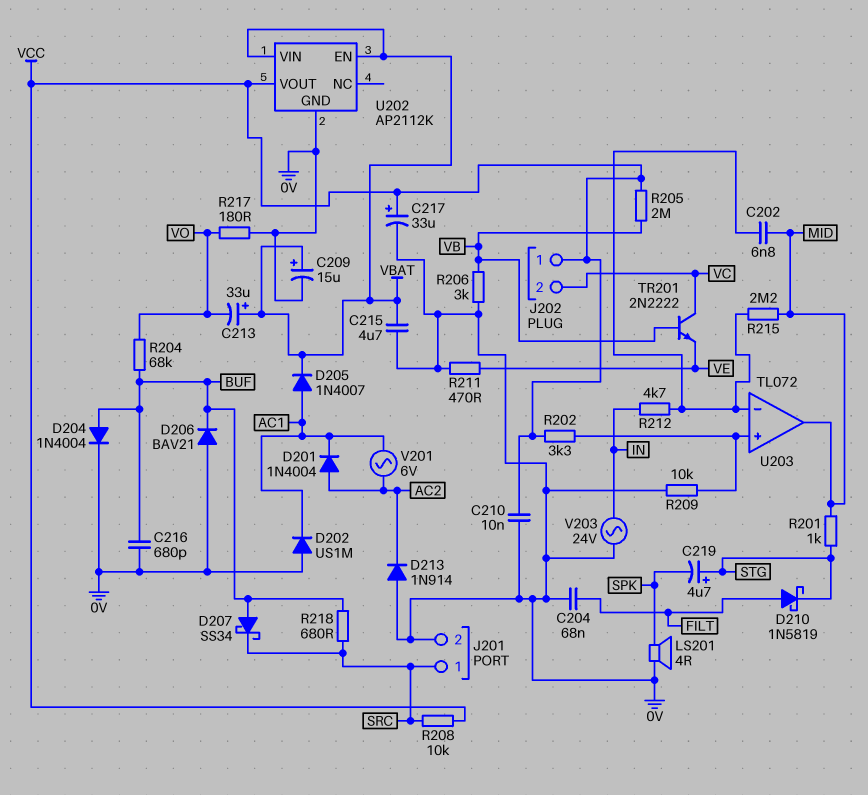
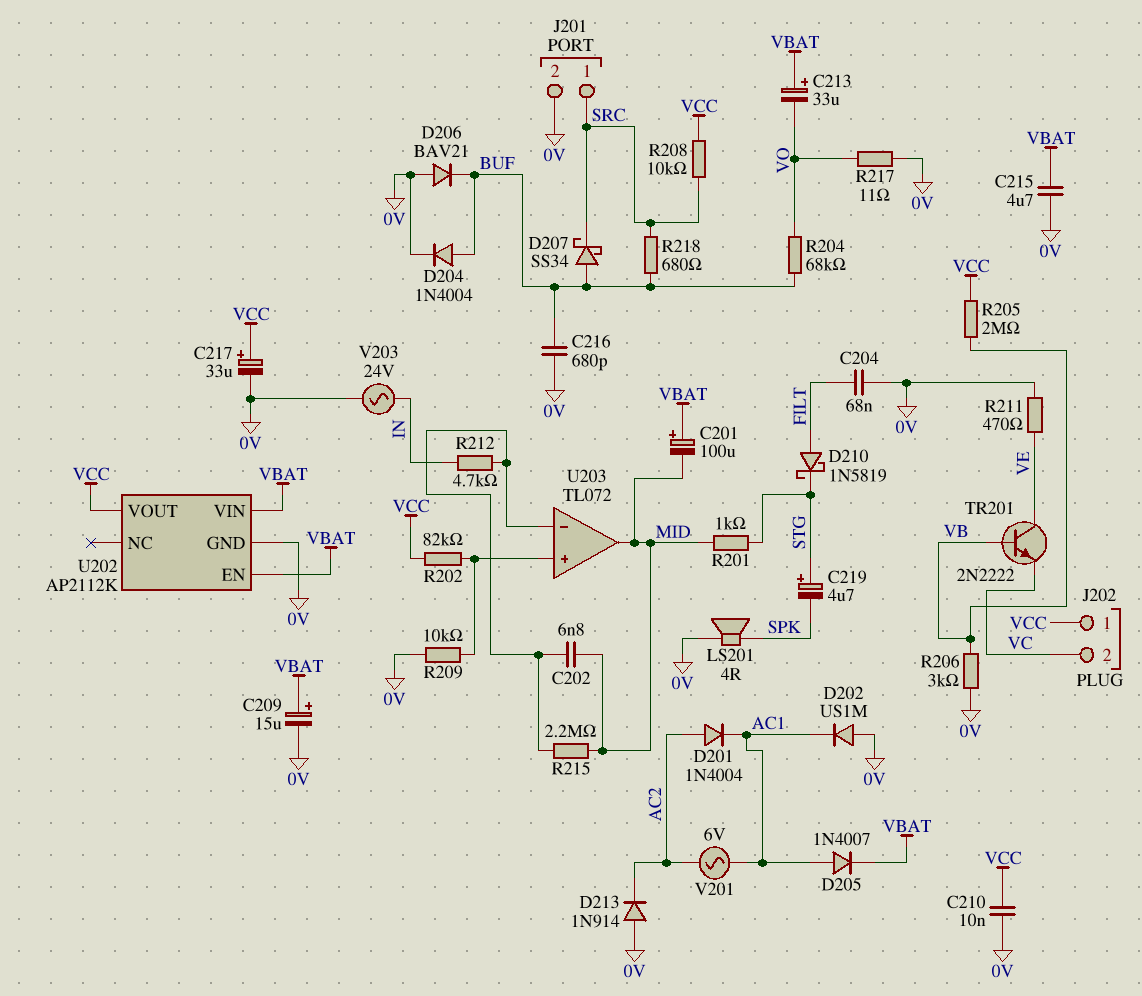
C201: none -> 100uF (plus VBAT, minus MID)
R202: 3.3k (U203/in+, VCC) -> 82k (U203/in+, VCC)
R217: 180 (0V, VO) -> 11 (0V, VO)
TR201: NPN 2N2222 (B VB, C VC, E VE) -> NPN 2N2222 (B VB, C VE, E VC)

